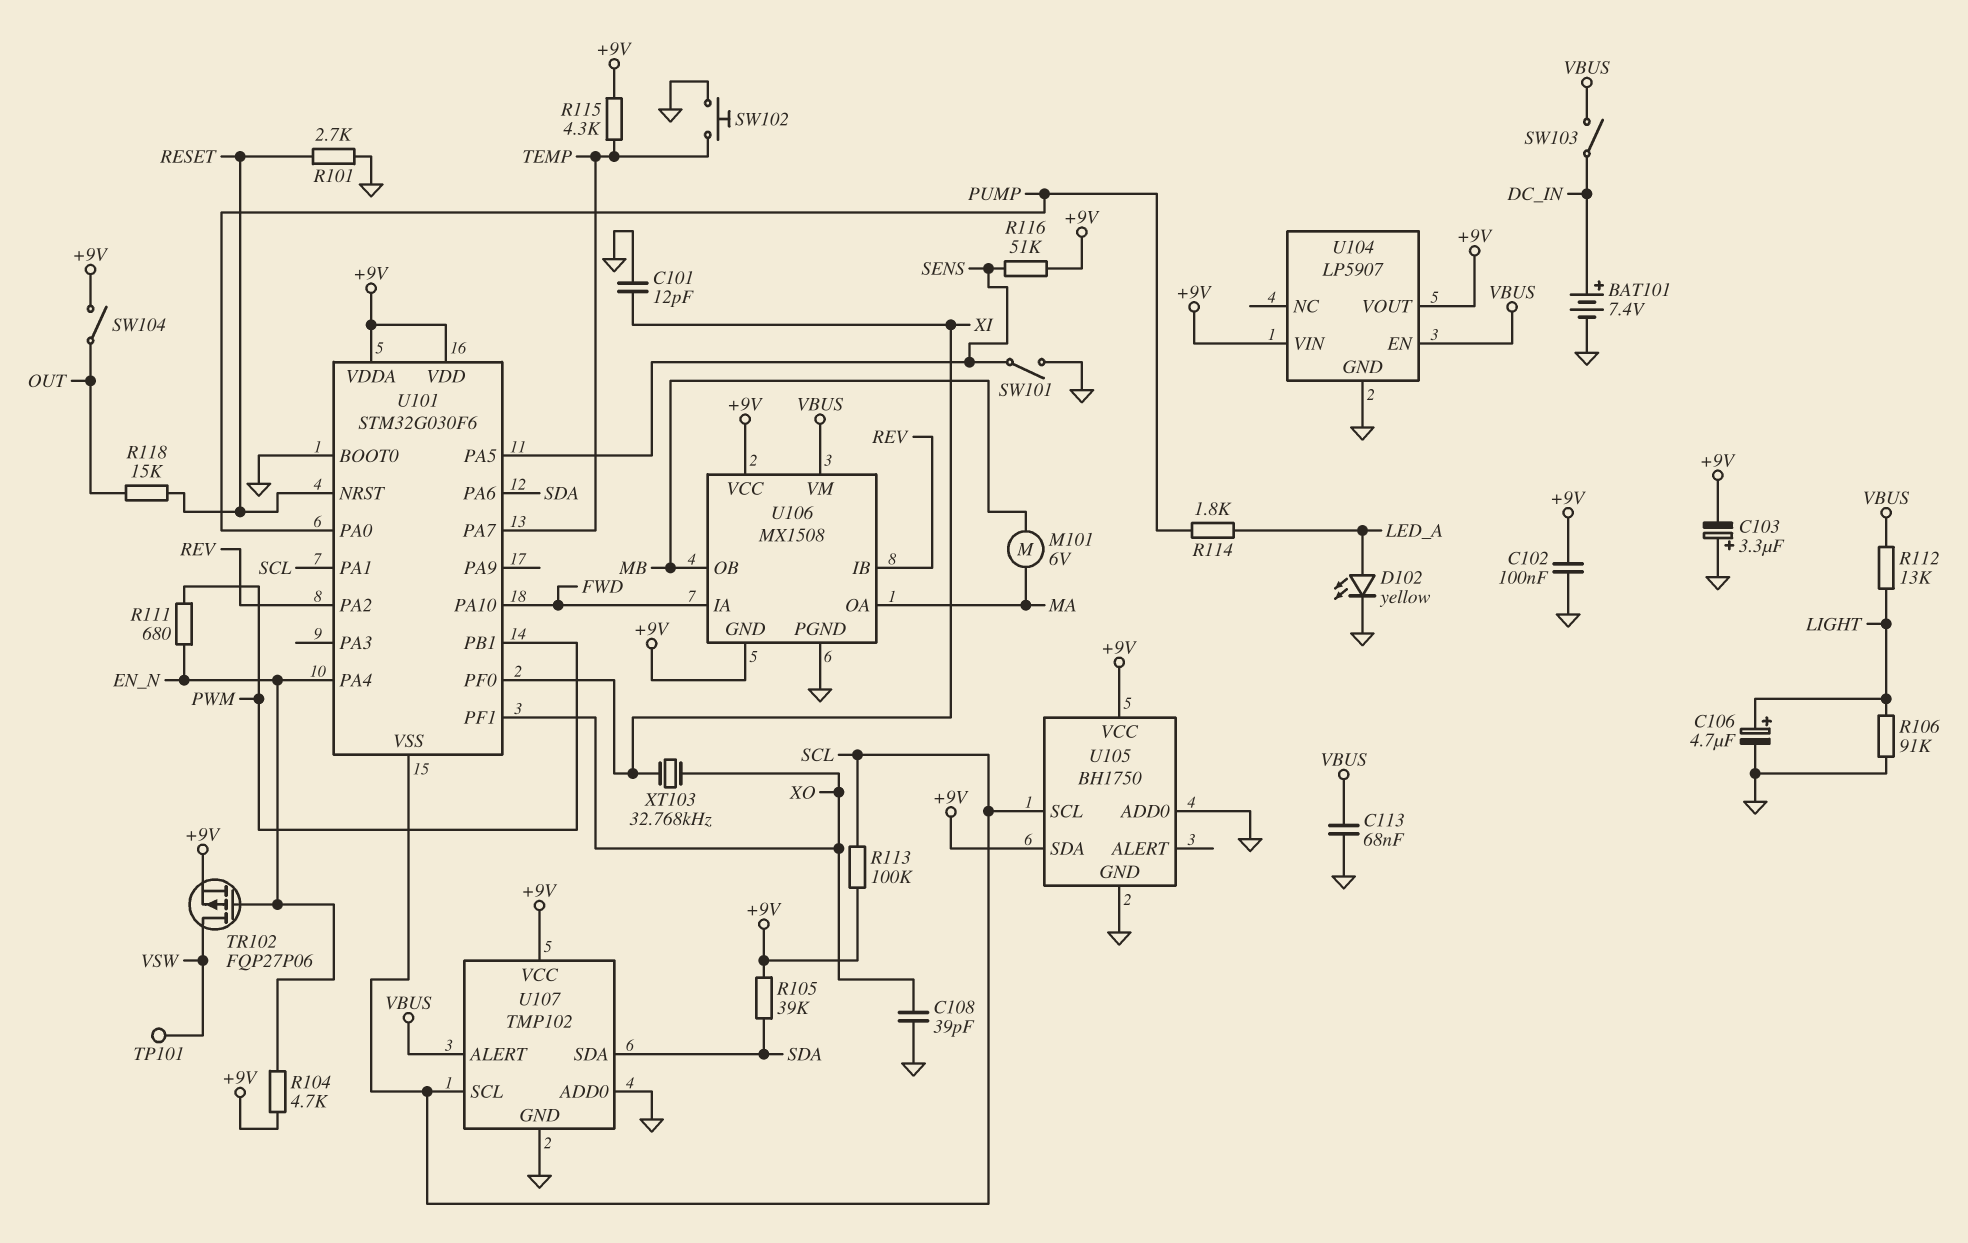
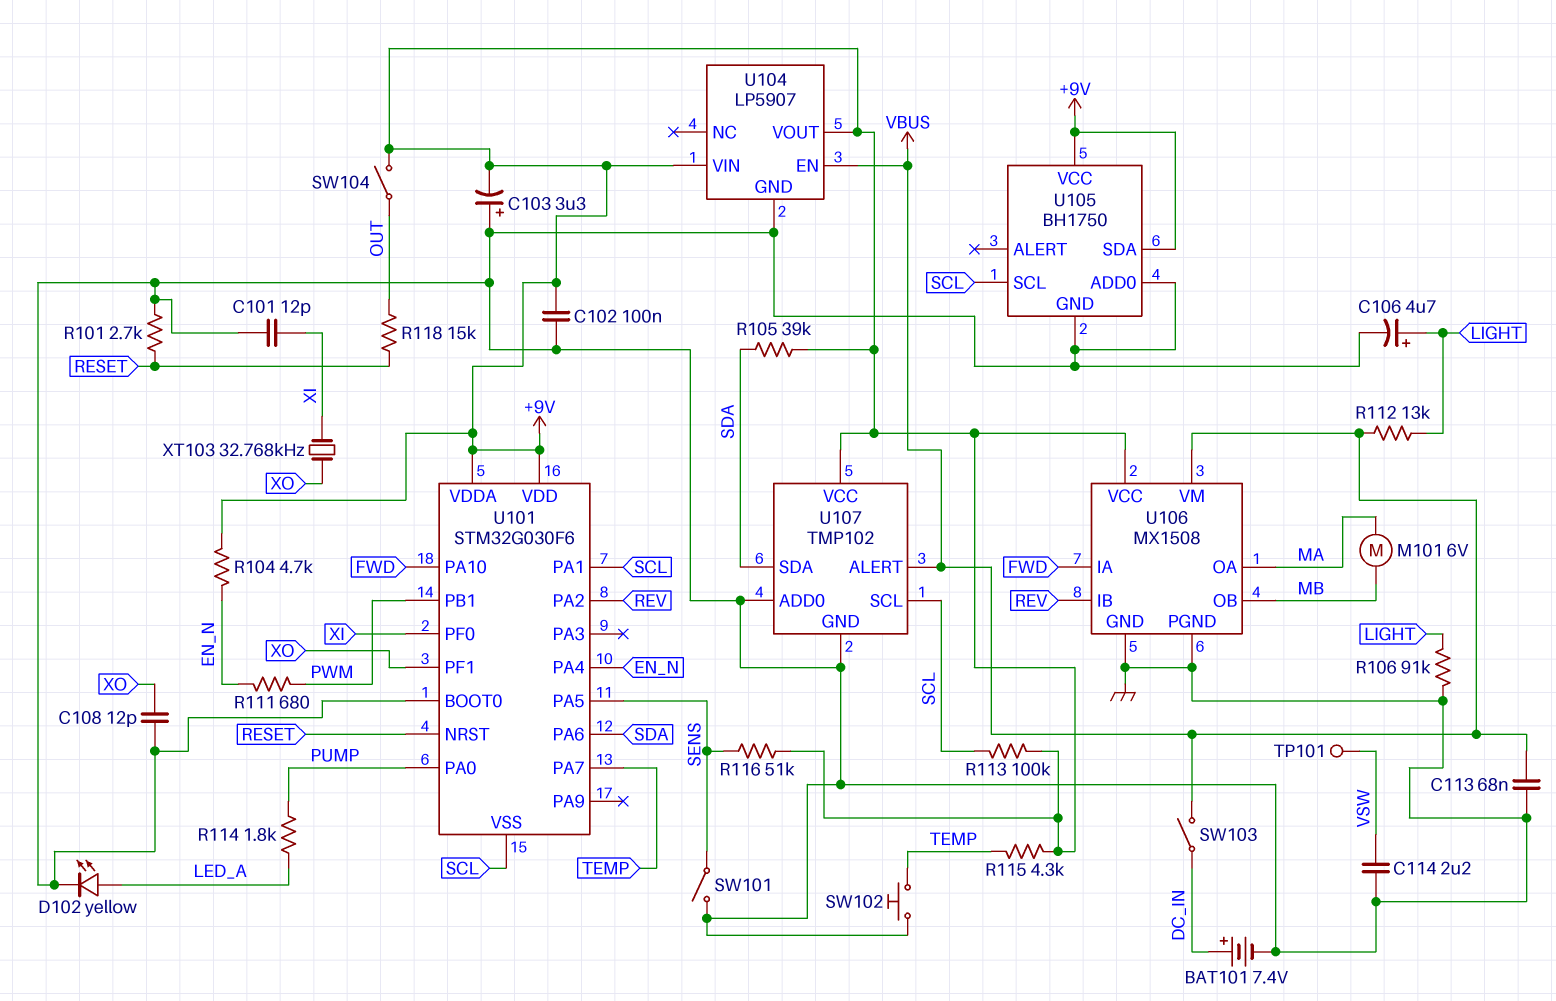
C108: 39pF (GND, XO) -> 12pF (GND, XO)
C114: none -> 2.2uF (GND, VSW)
TR102: PMOS FQP27P06 (G EN_N, D VSW, S +9V) -> none
U106 pin GND: +9V -> GND

